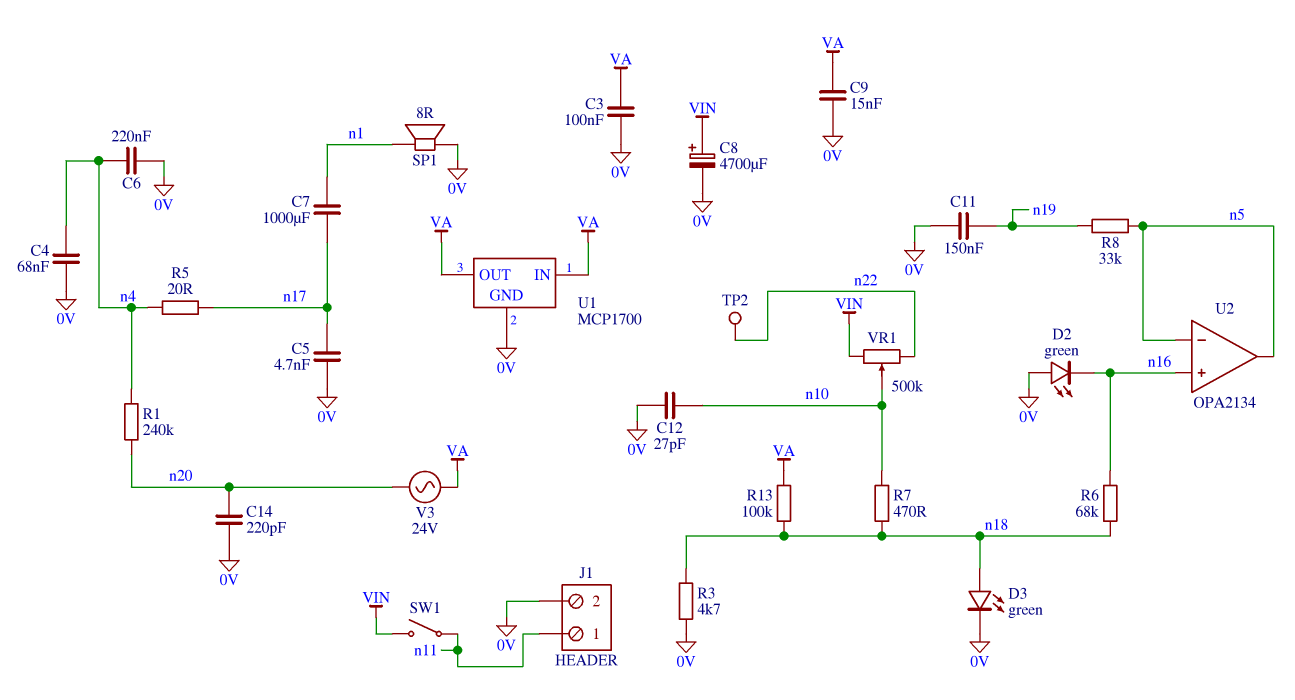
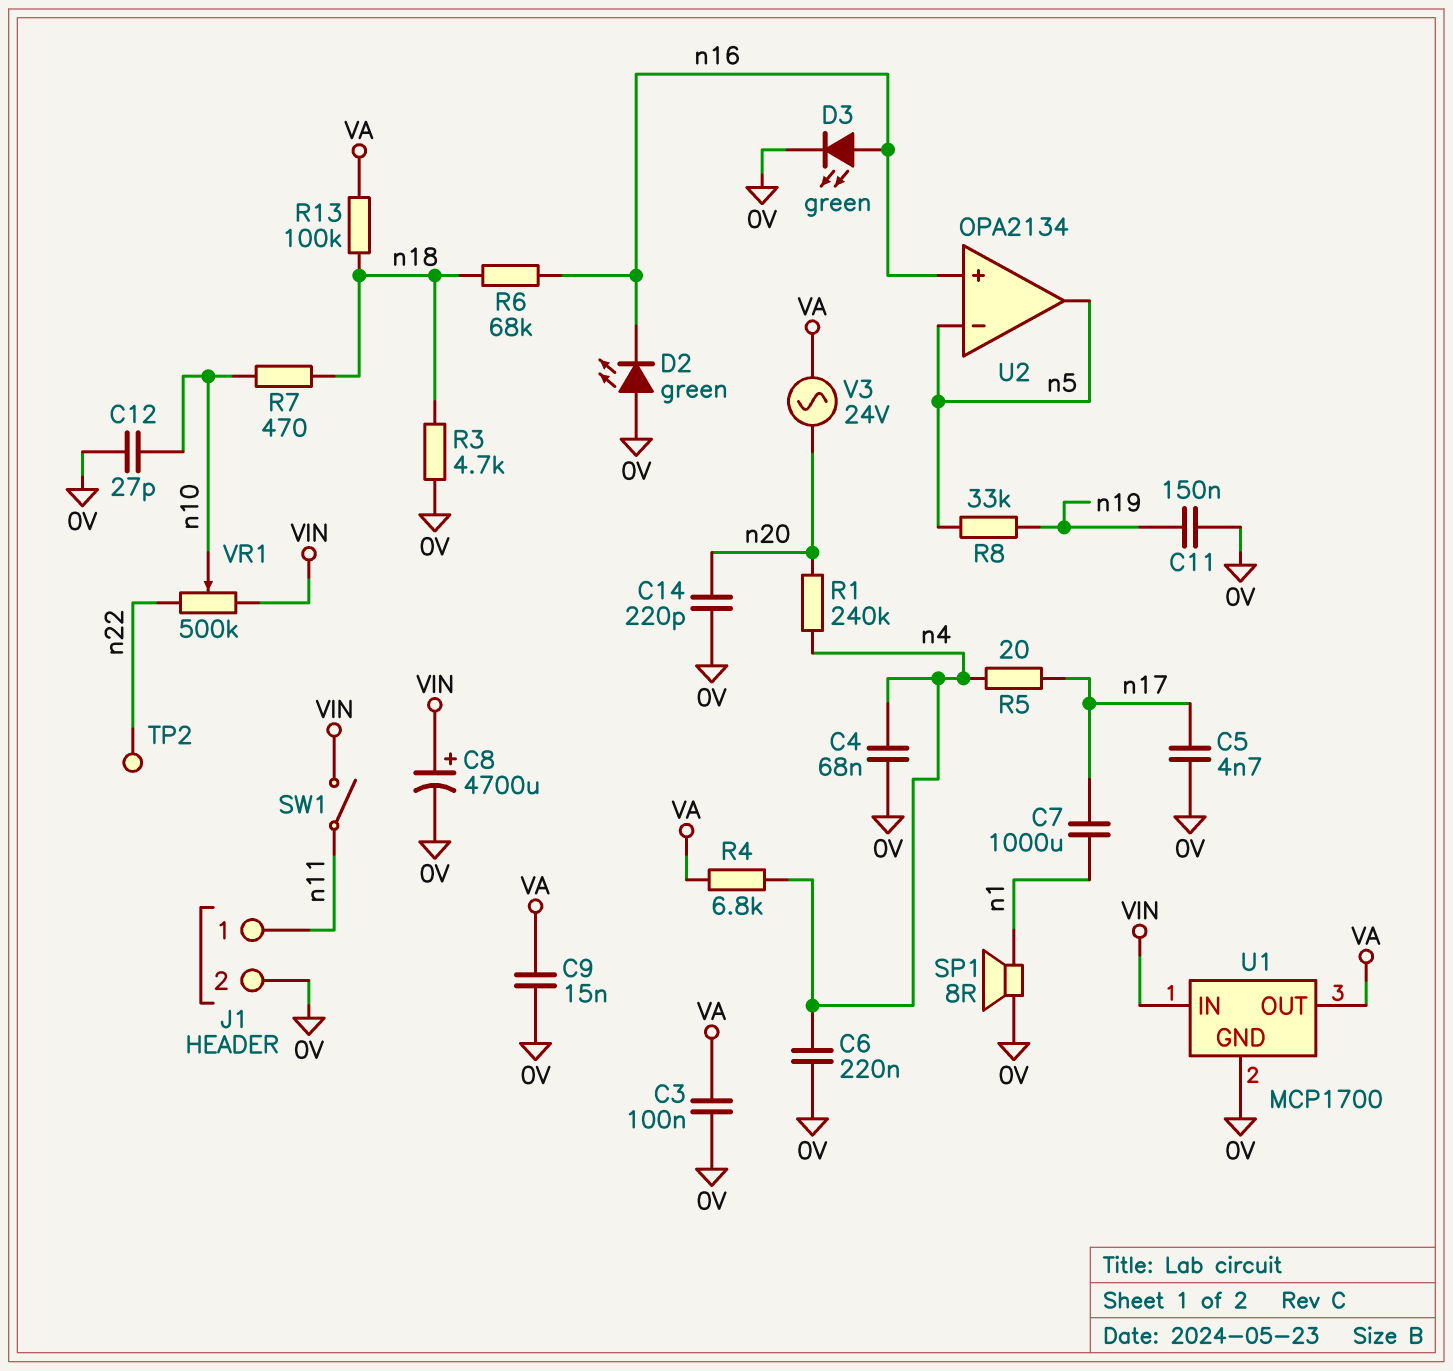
D3: LED green (A n18, K 0V) -> LED green (A n16, K 0V)
R4: none -> 6.8k (VA, n4)
U1 pin IN: VA -> VIN

